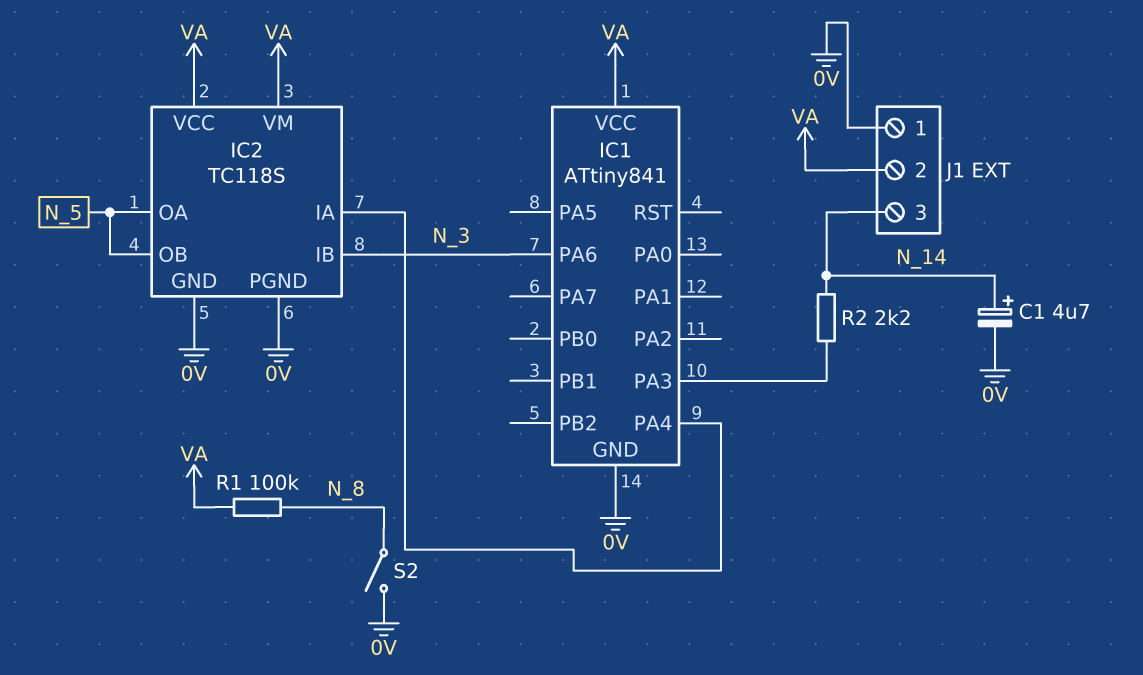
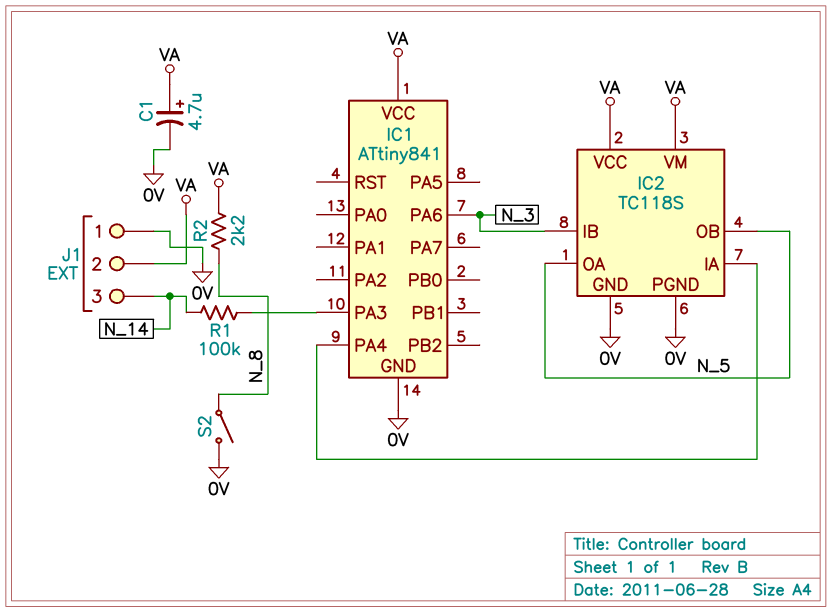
C1: 4.7uF (plus N_14, minus 0V) -> 4.7uF (plus VA, minus 0V)
R1: 100k (N_8, VA) -> 100k (IC1/PA3, N_14)
R2: 2.2k (IC1/PA3, N_14) -> 2.2k (N_8, VA)

